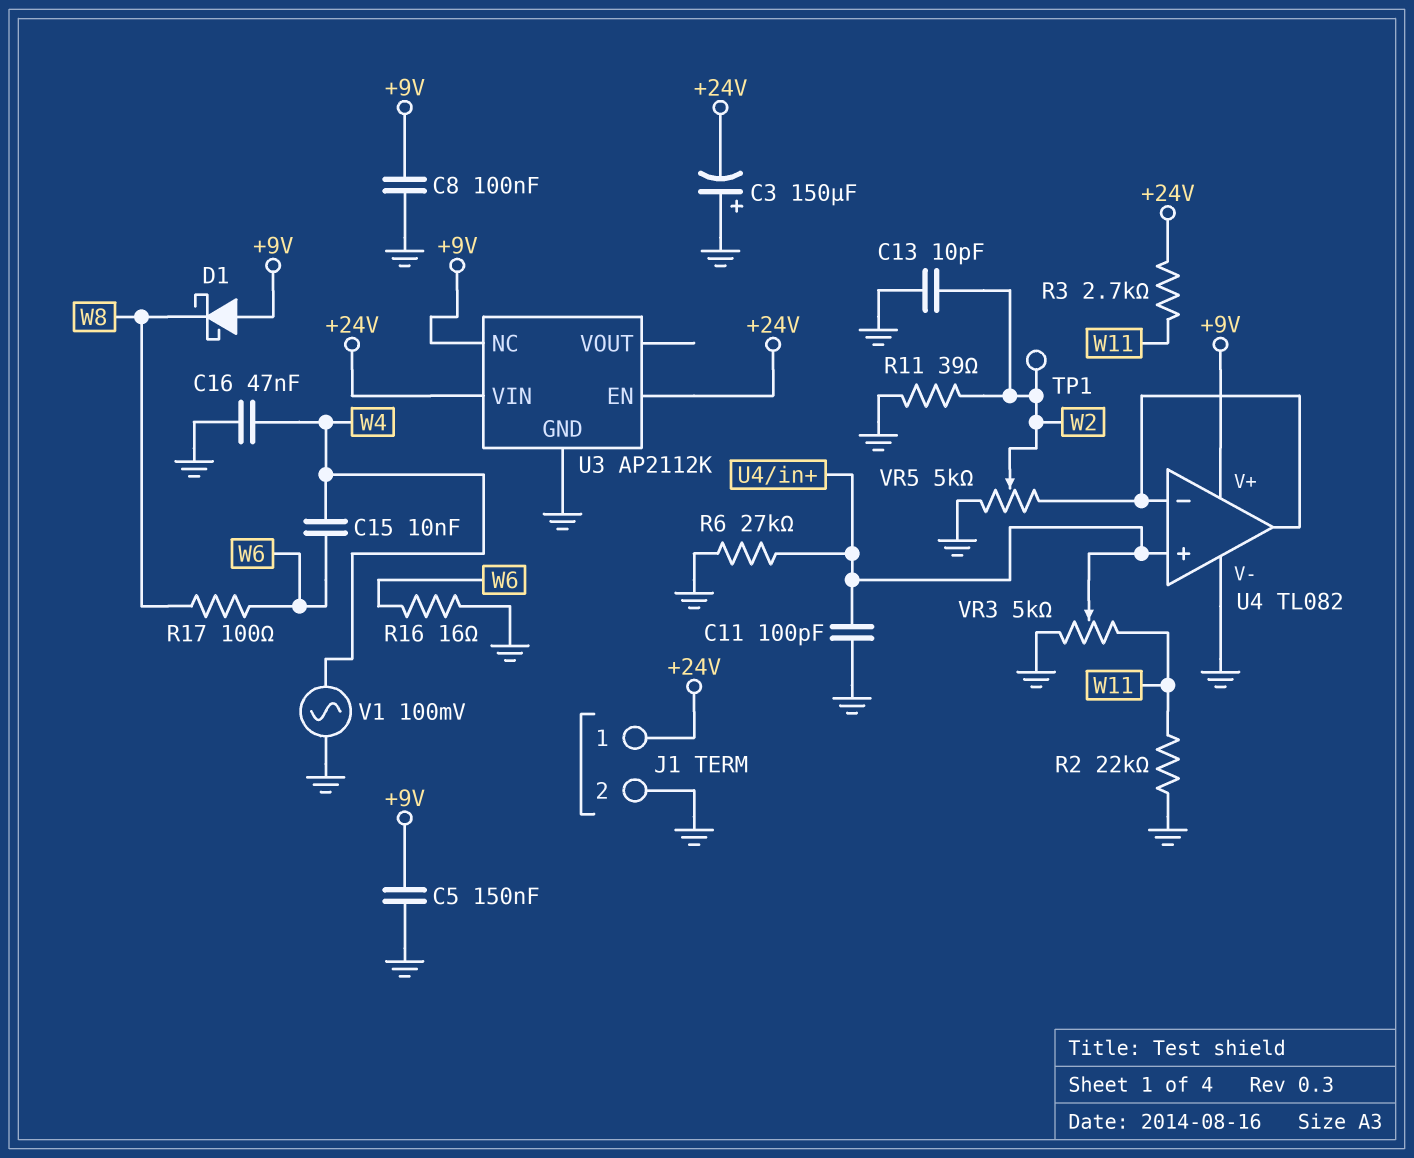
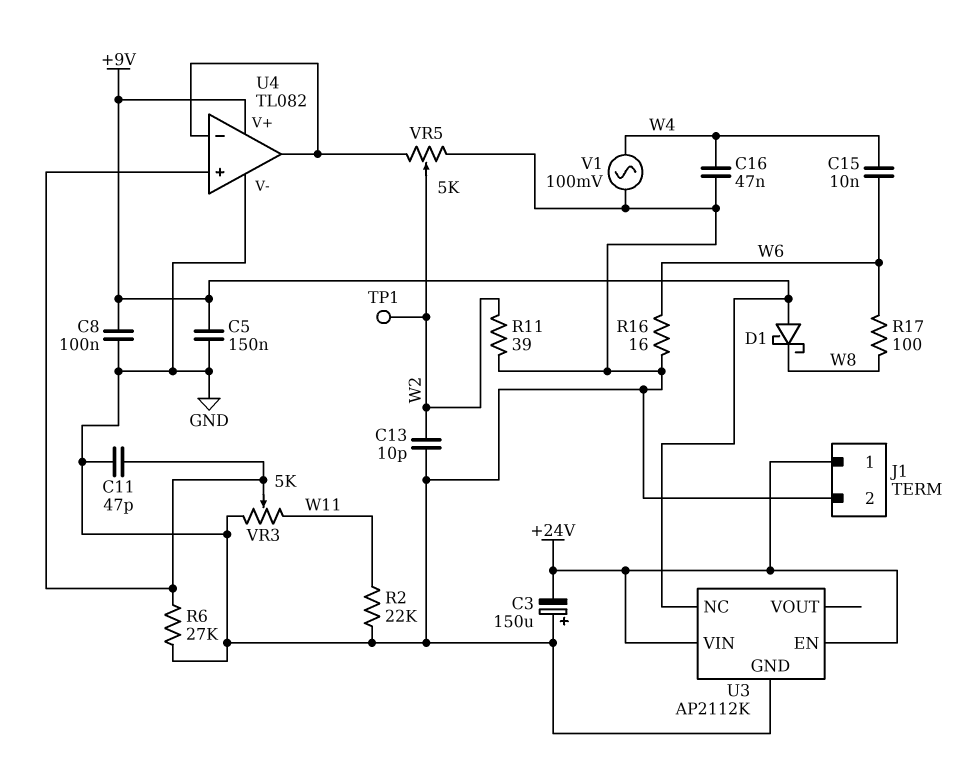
C11: 100pF (GND, U4/in+) -> 47pF (GND, U4/in+)
R3: 2.7k (+24V, W11) -> none

